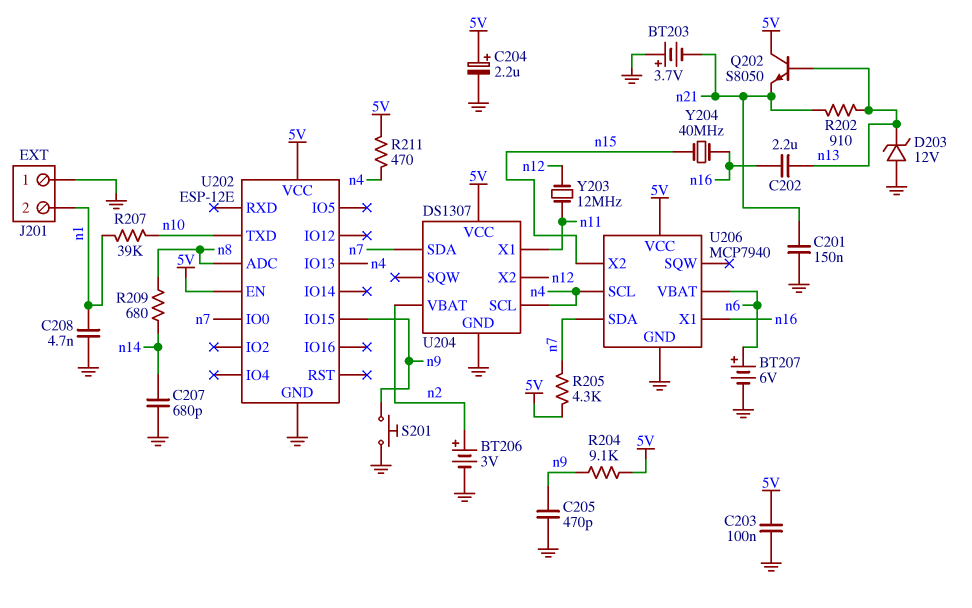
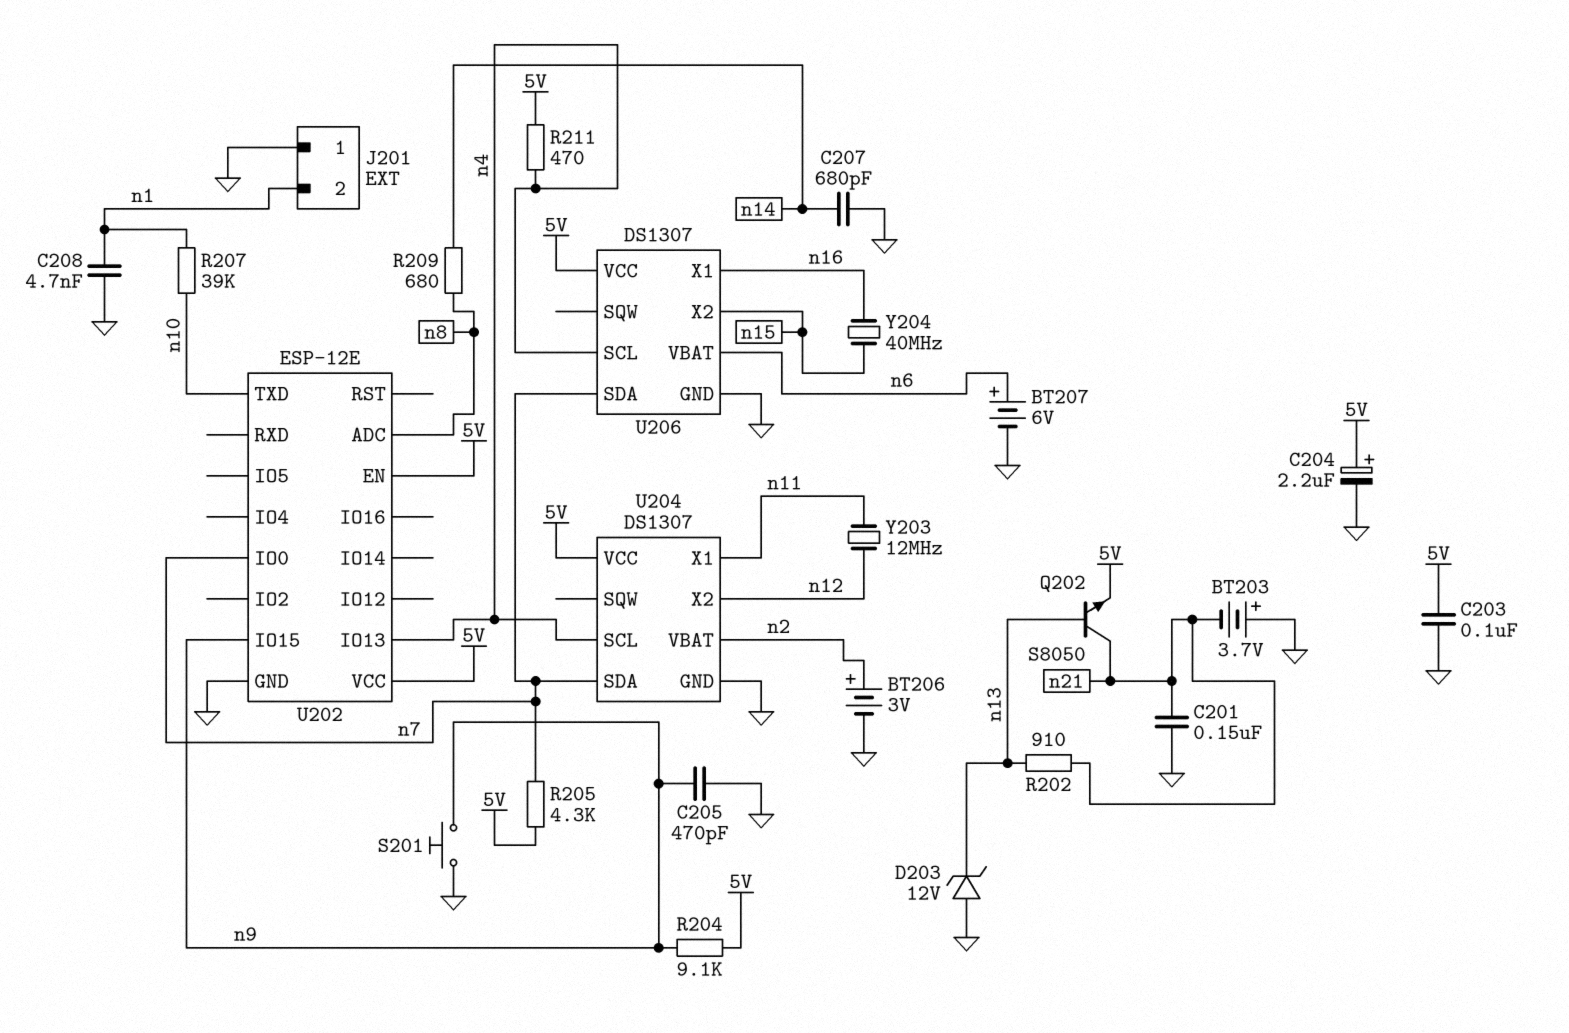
C202: 2.2uF (n13, n16) -> none
Q202: NPN S8050 (B n13, C 5V, E n21) -> NPN S8050 (B n13, C n21, E 5V)
U206: MCP7940 -> DS1307

